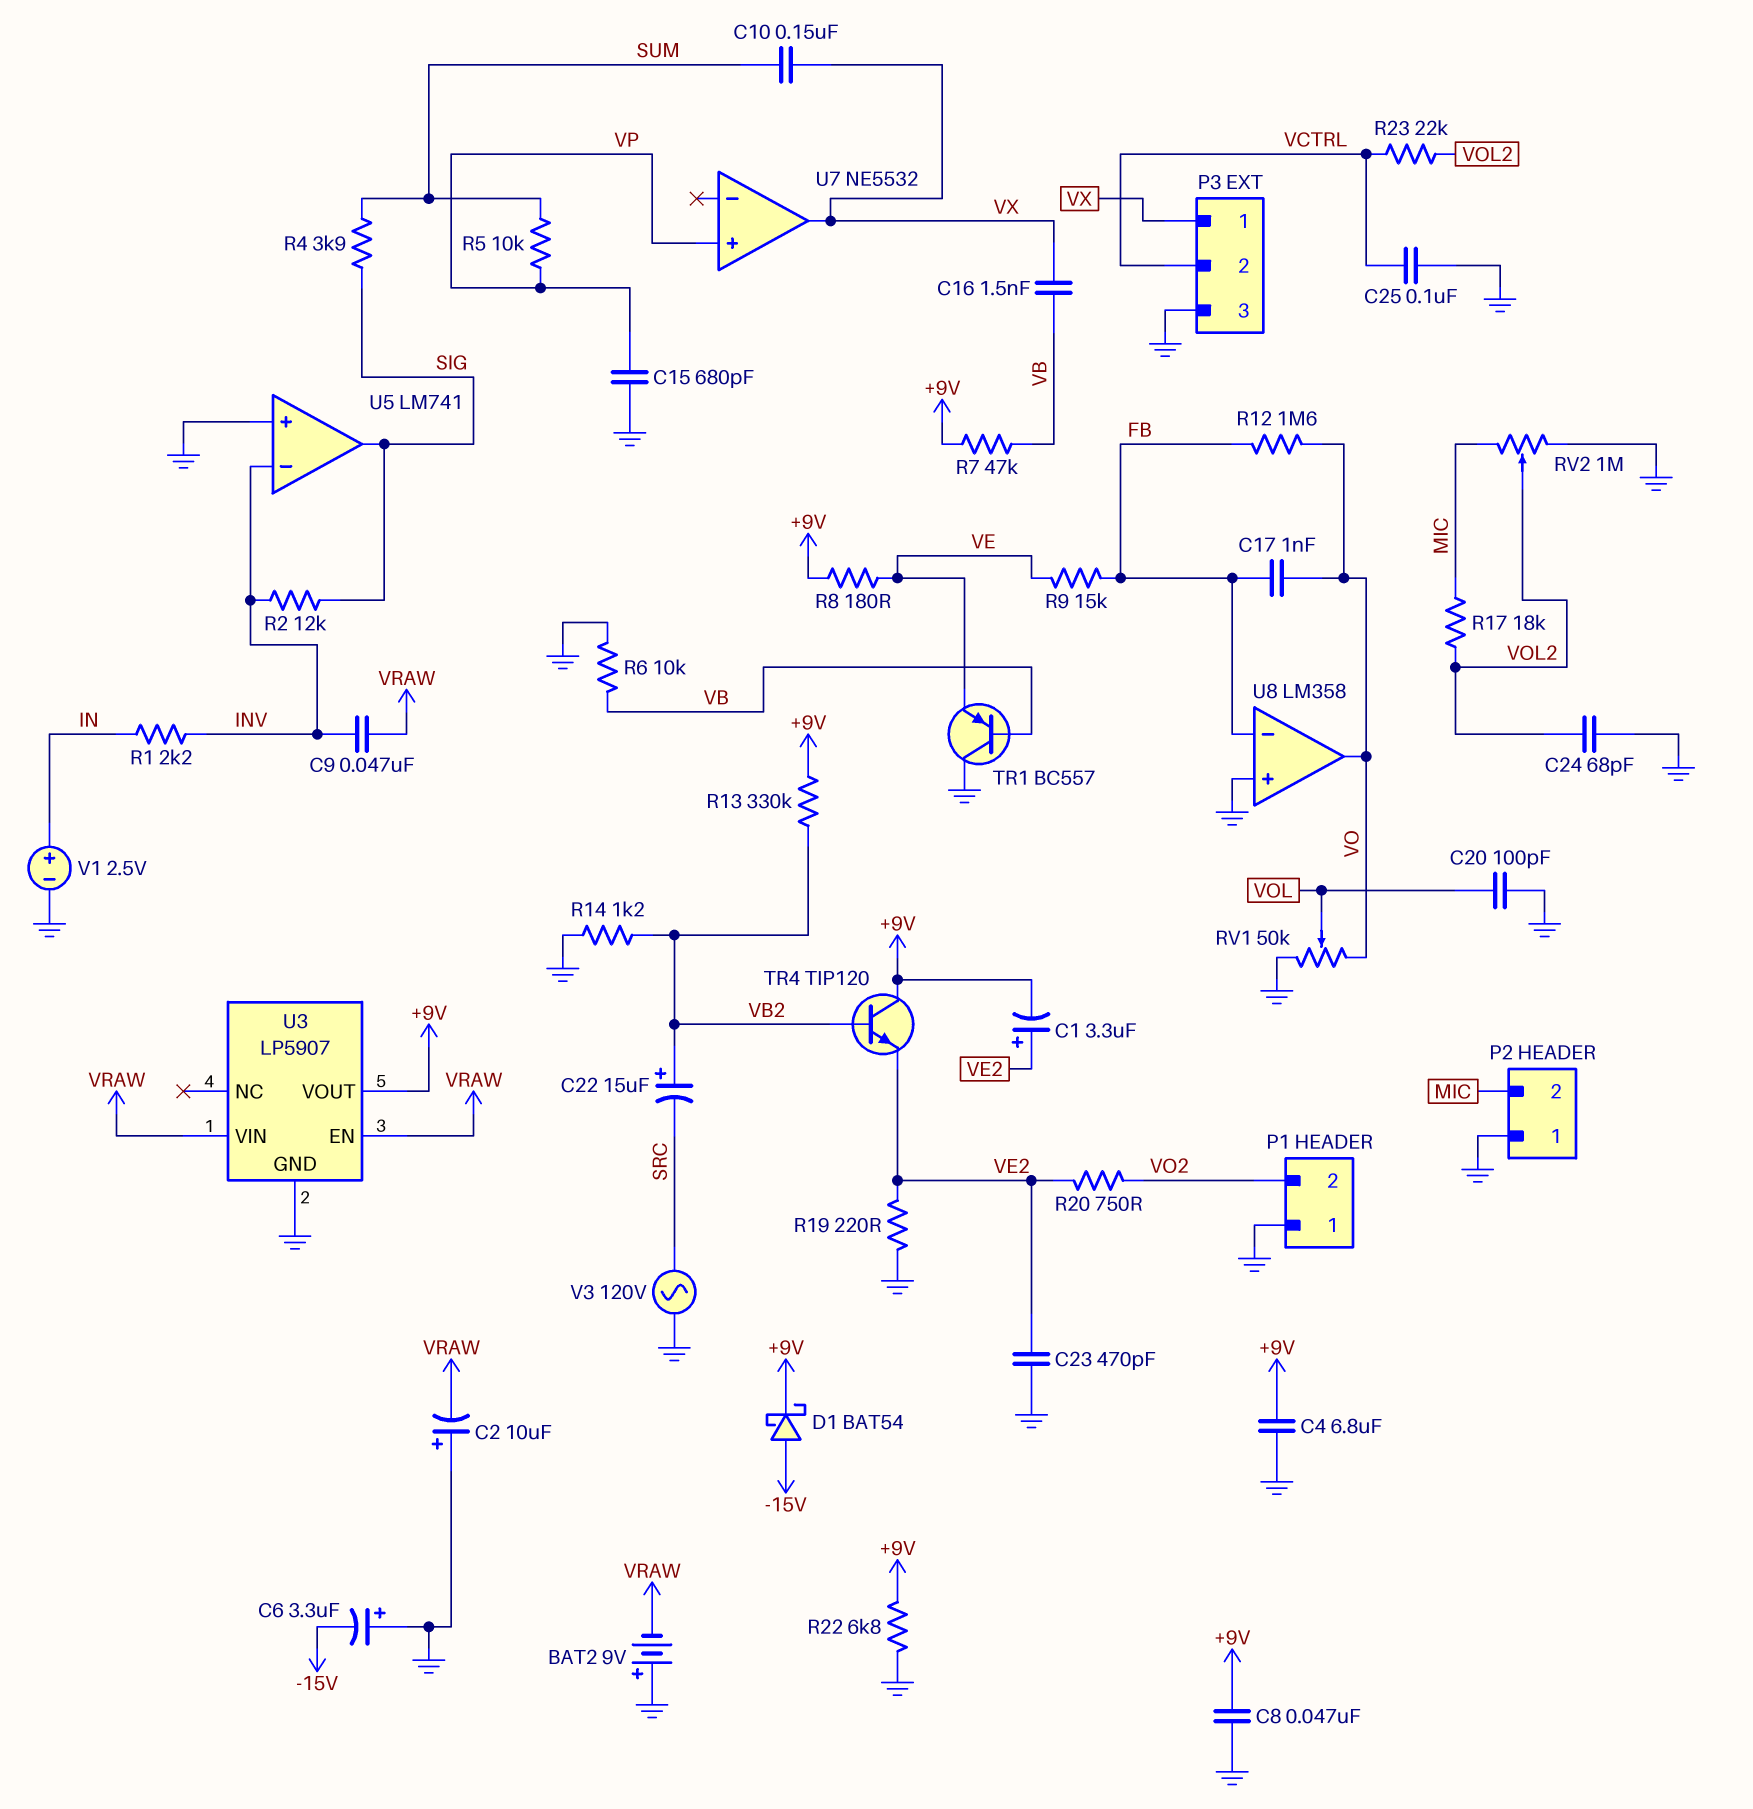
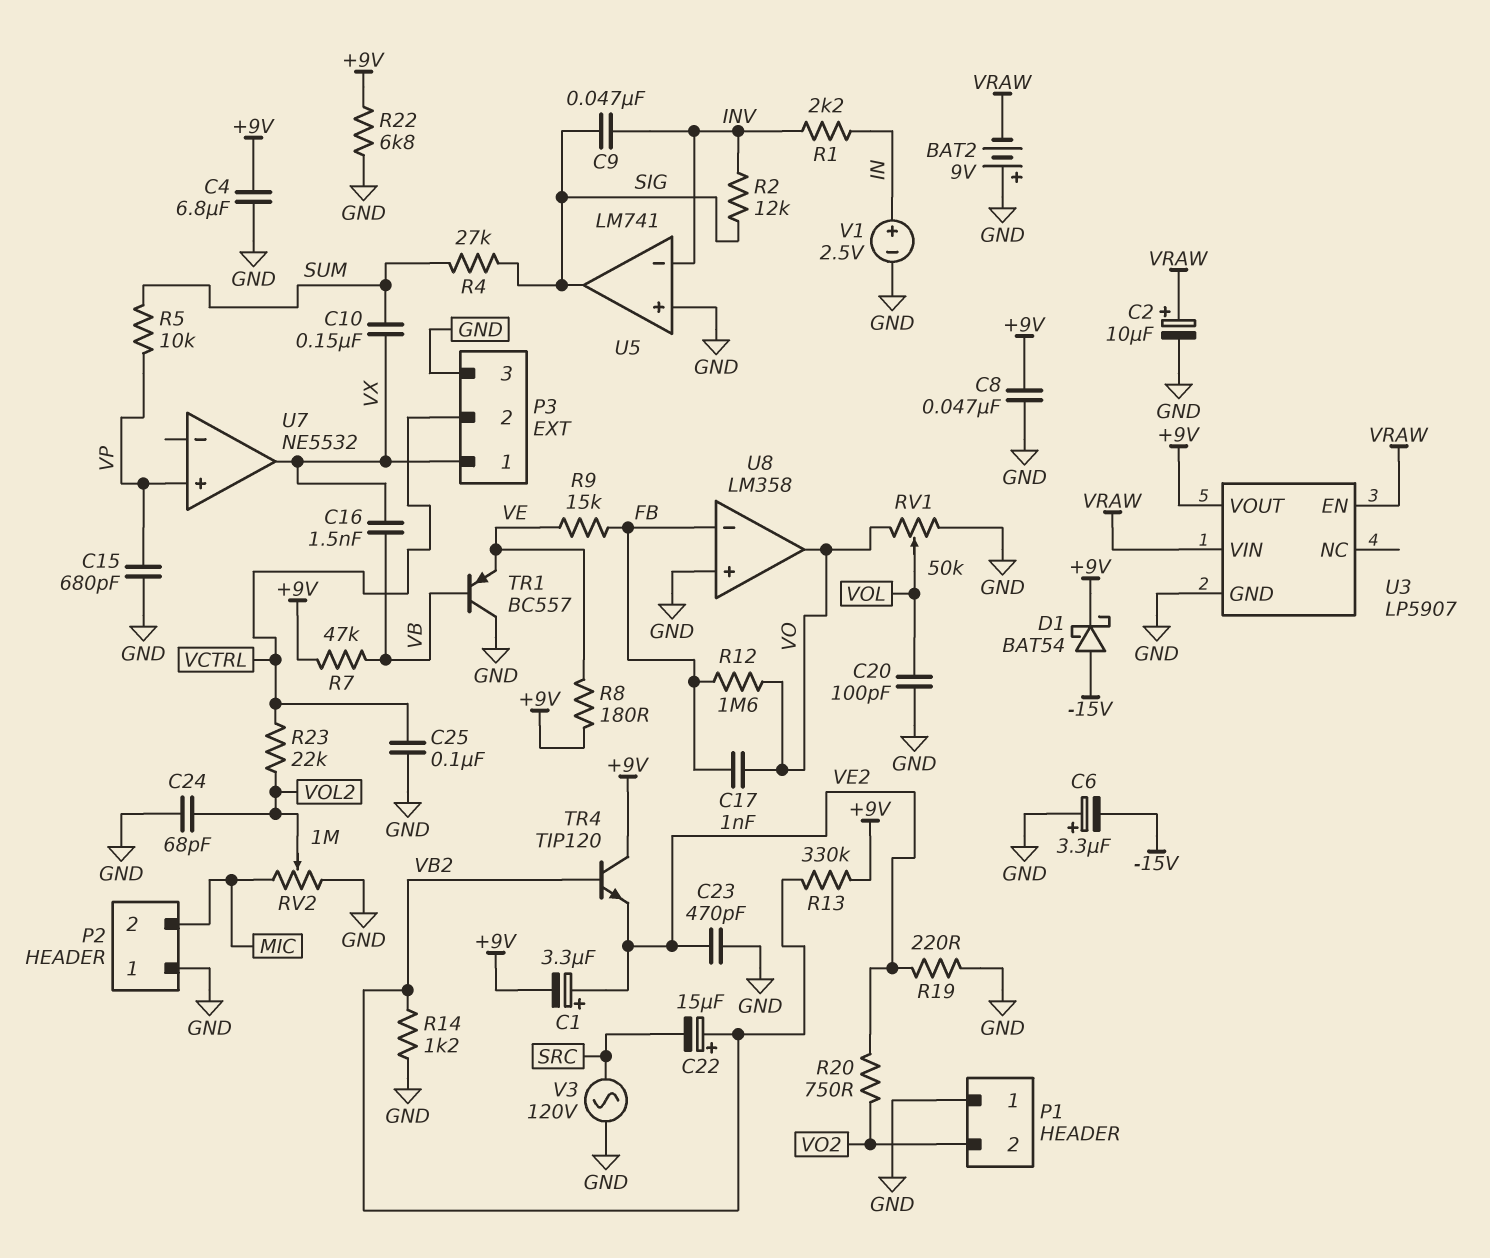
C2: 10uF (plus GND, minus VRAW) -> 10uF (plus VRAW, minus GND)
C9: 47nF (INV, VRAW) -> 47nF (INV, SIG)
R4: 3.9k (SIG, SUM) -> 27k (SIG, SUM)
R6: 10k (GND, VB) -> none
R17: 18k (MIC, VOL2) -> none

